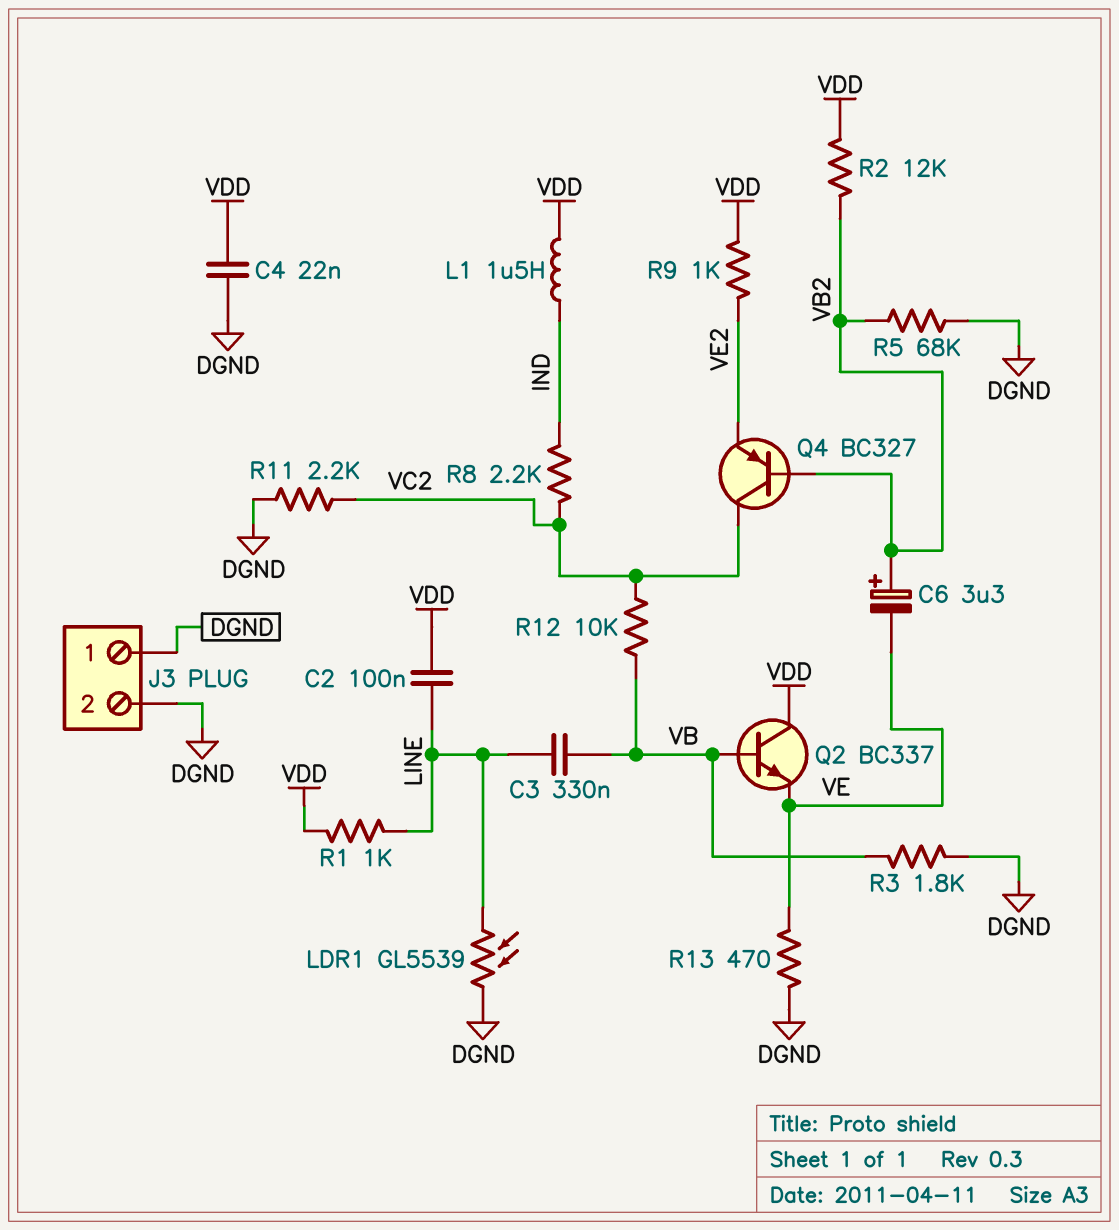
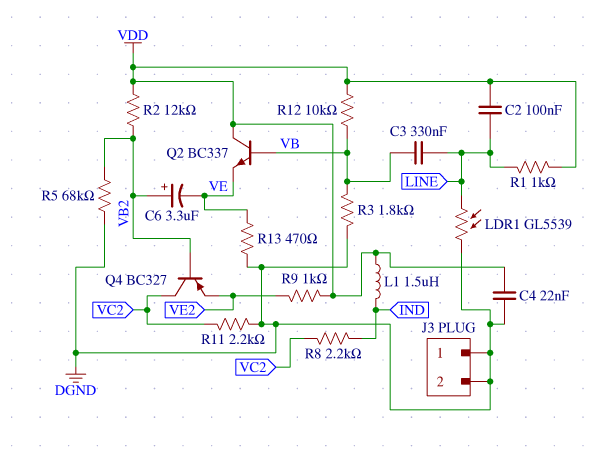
R12: 10k (VB, VC2) -> 10k (VB, VDD)

